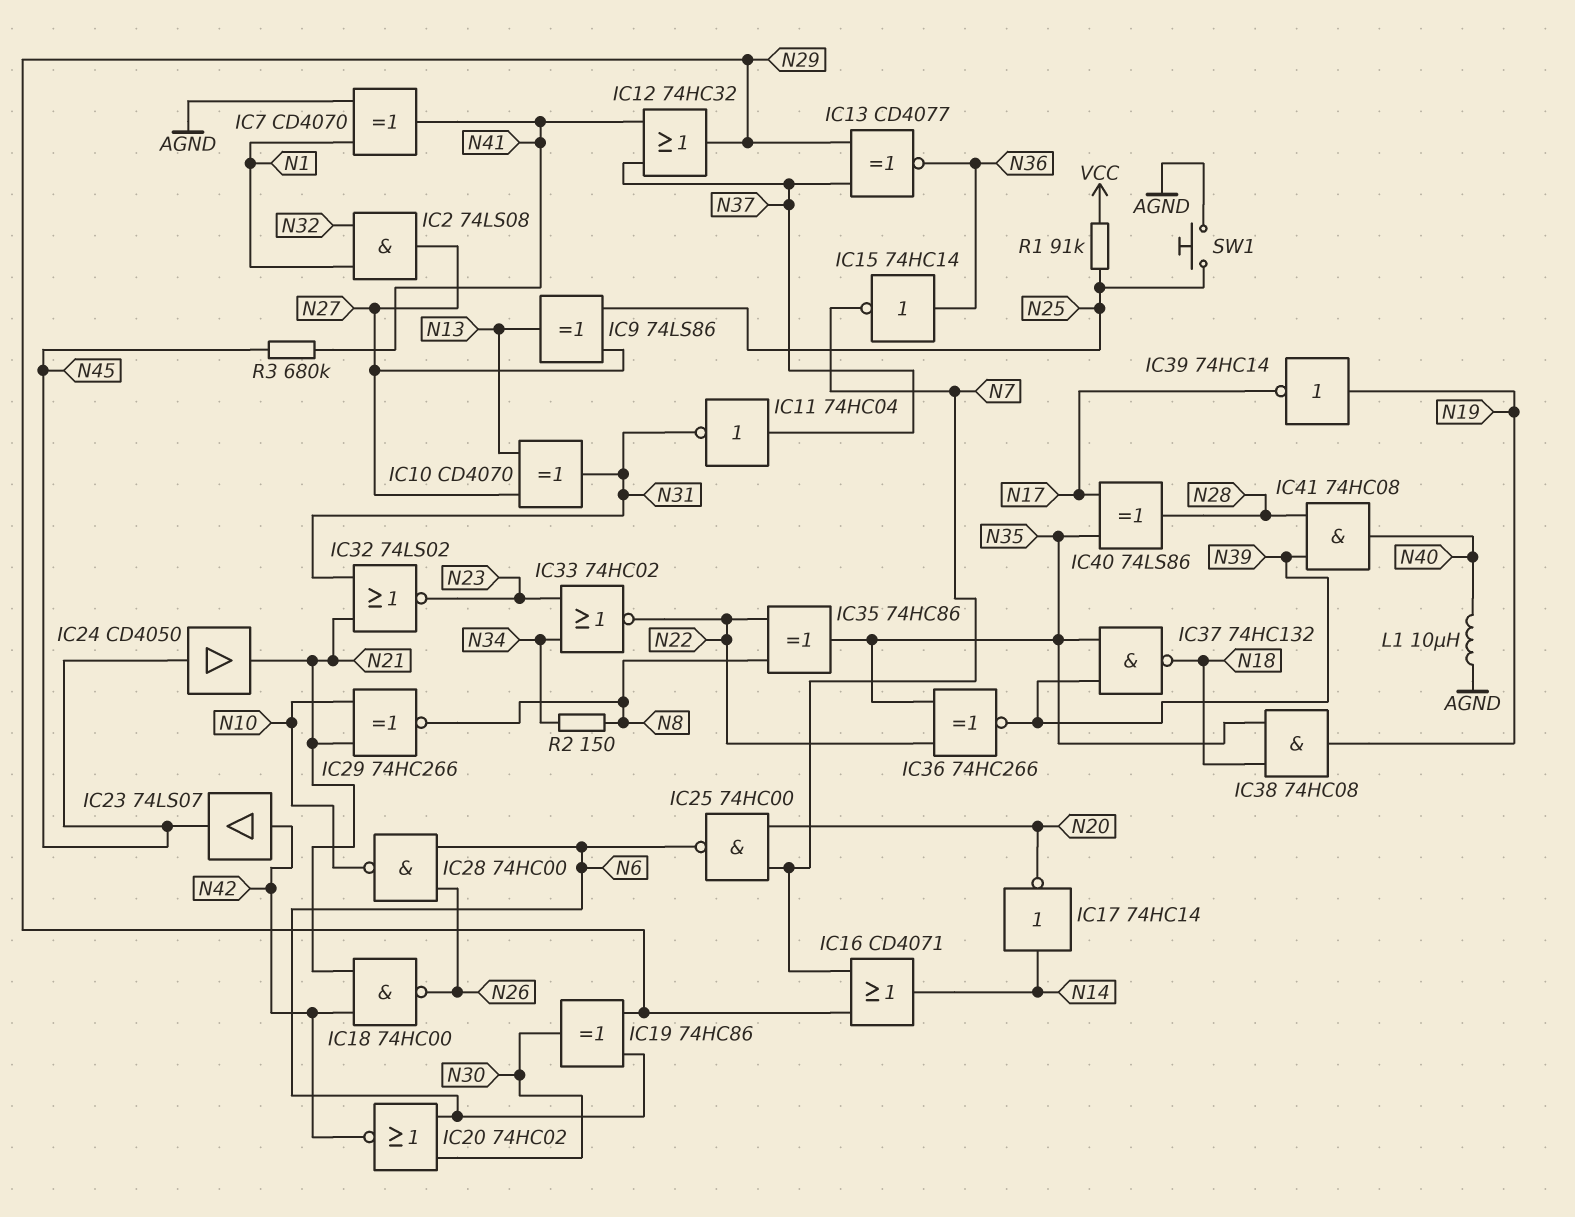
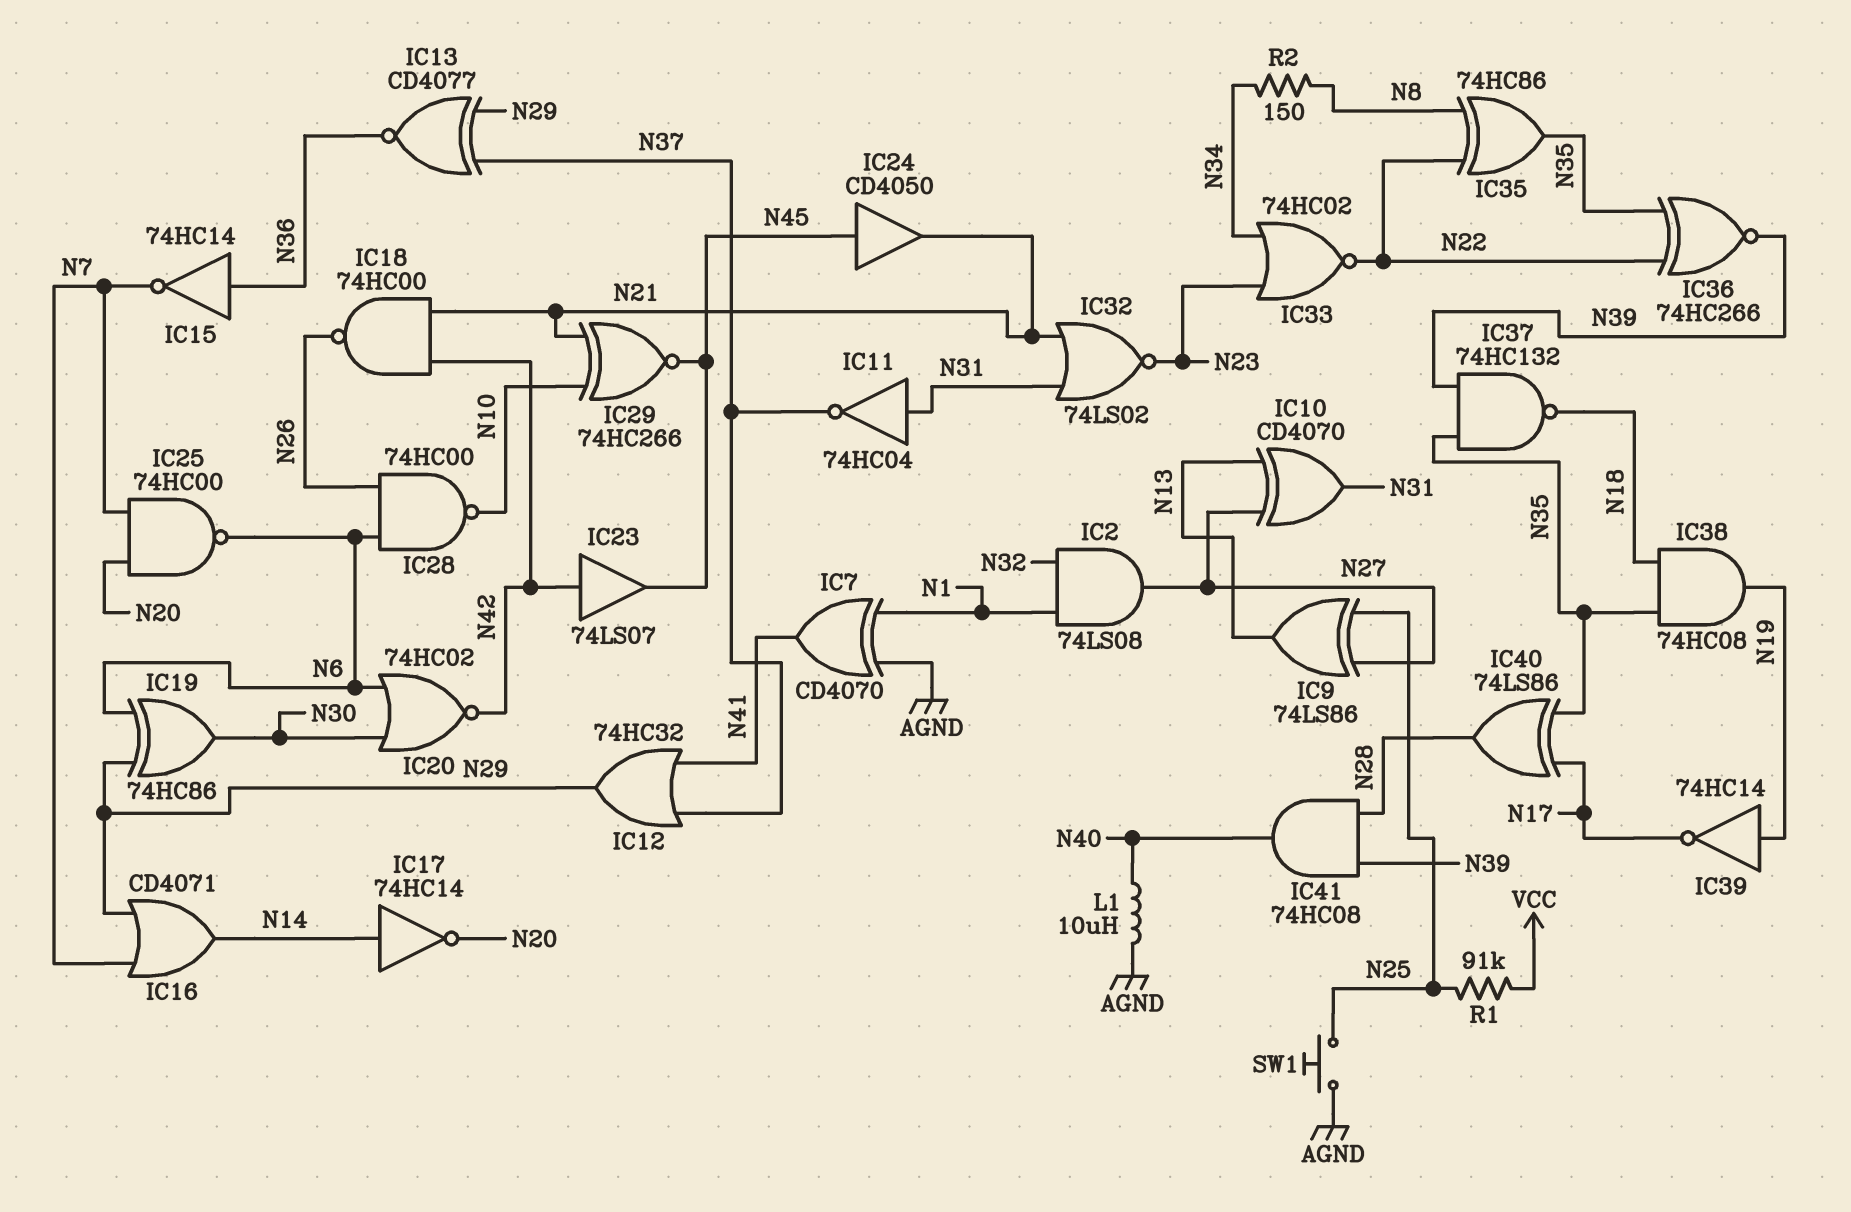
IC11: NOT 74HC04 (in N37, out N31) -> NOT 74HC04 (in N31, out N37)
IC29: XNOR 74HC266 (in N10, in N21, out N8) -> XNOR 74HC266 (in N10, in N21, out N45)
R3: 680k (N41, N45) -> none

